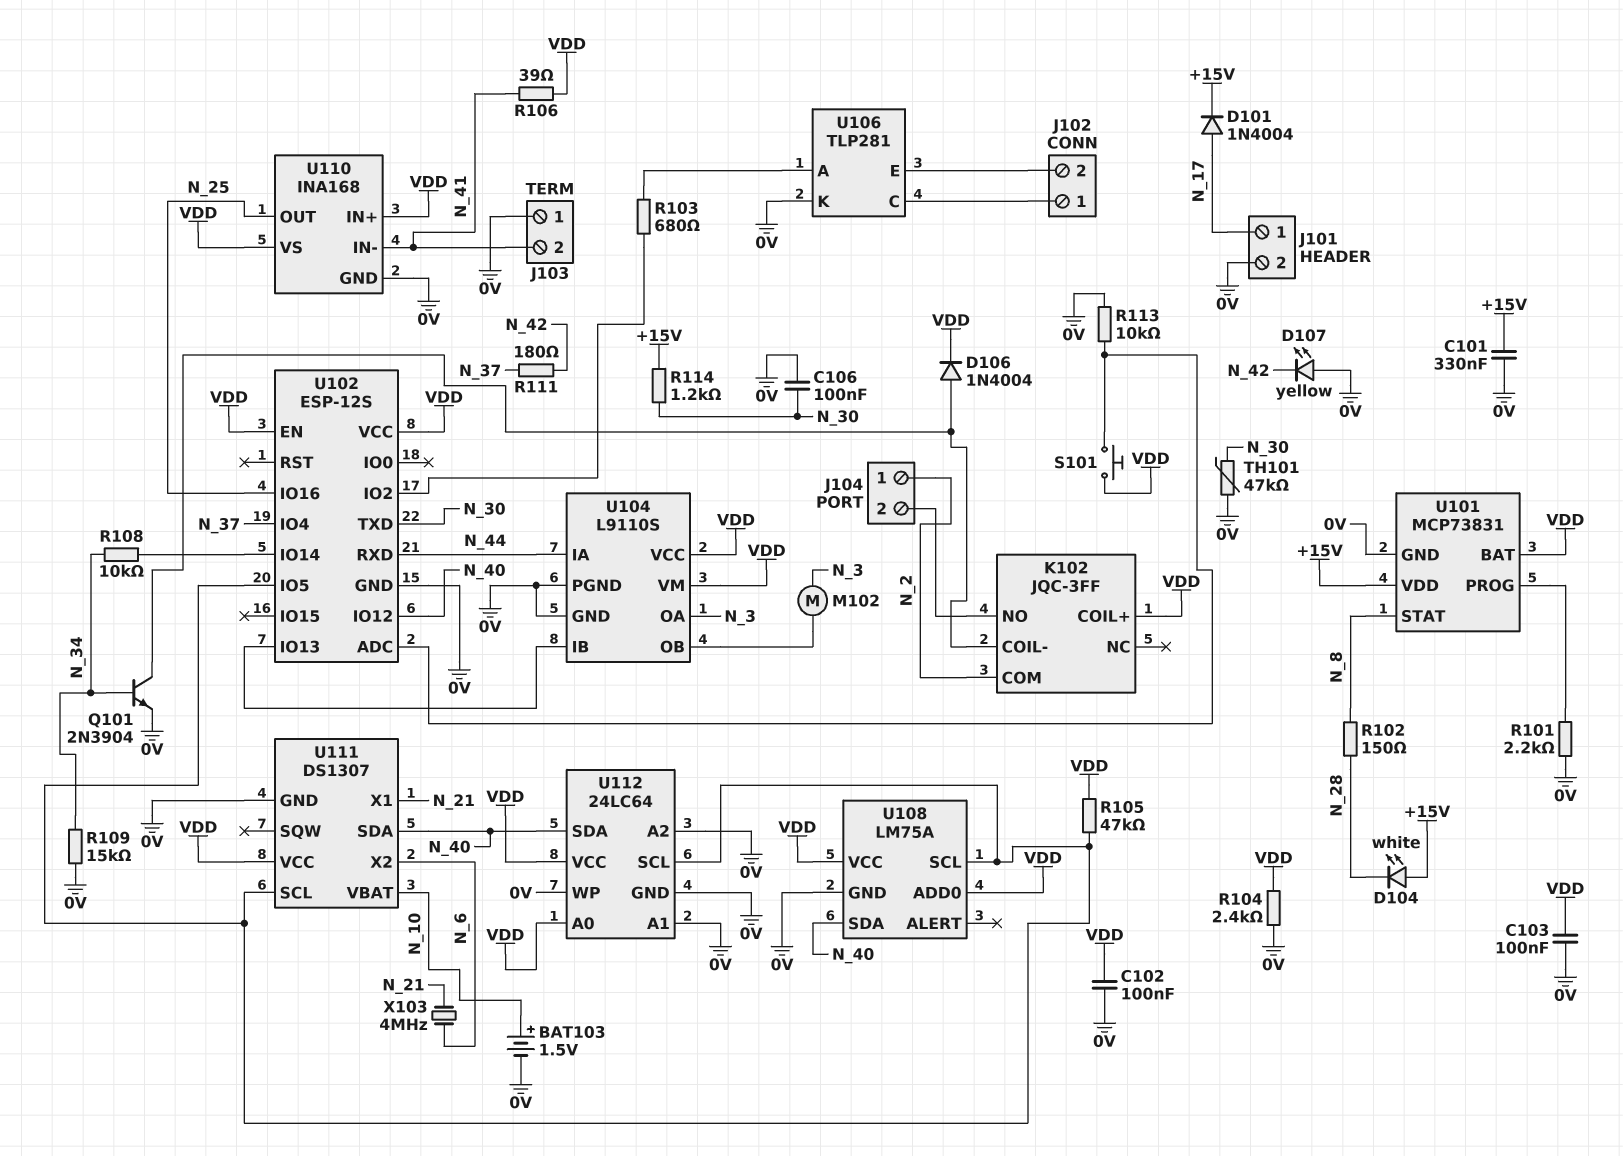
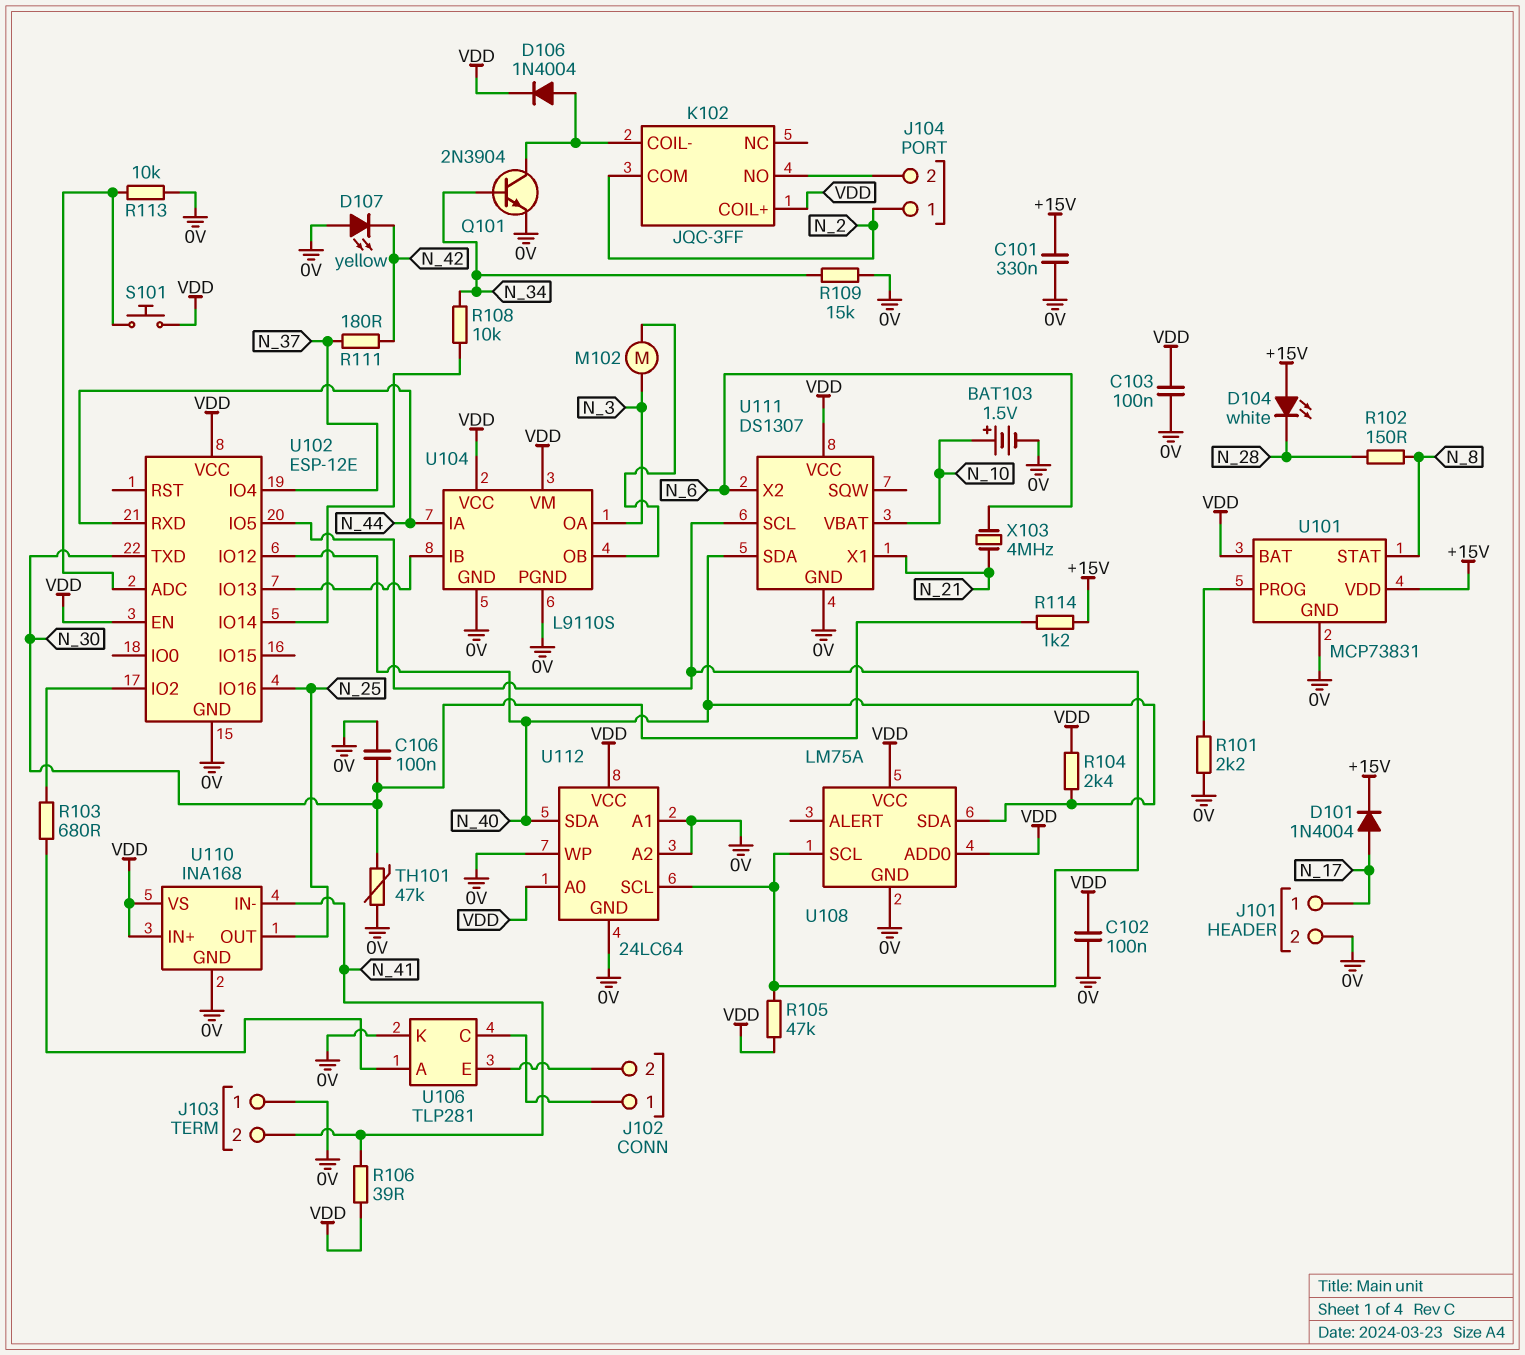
R104: 2.4k (0V, VDD) -> 2.4k (N_40, VDD)
U102: ESP-12S -> ESP-12E

